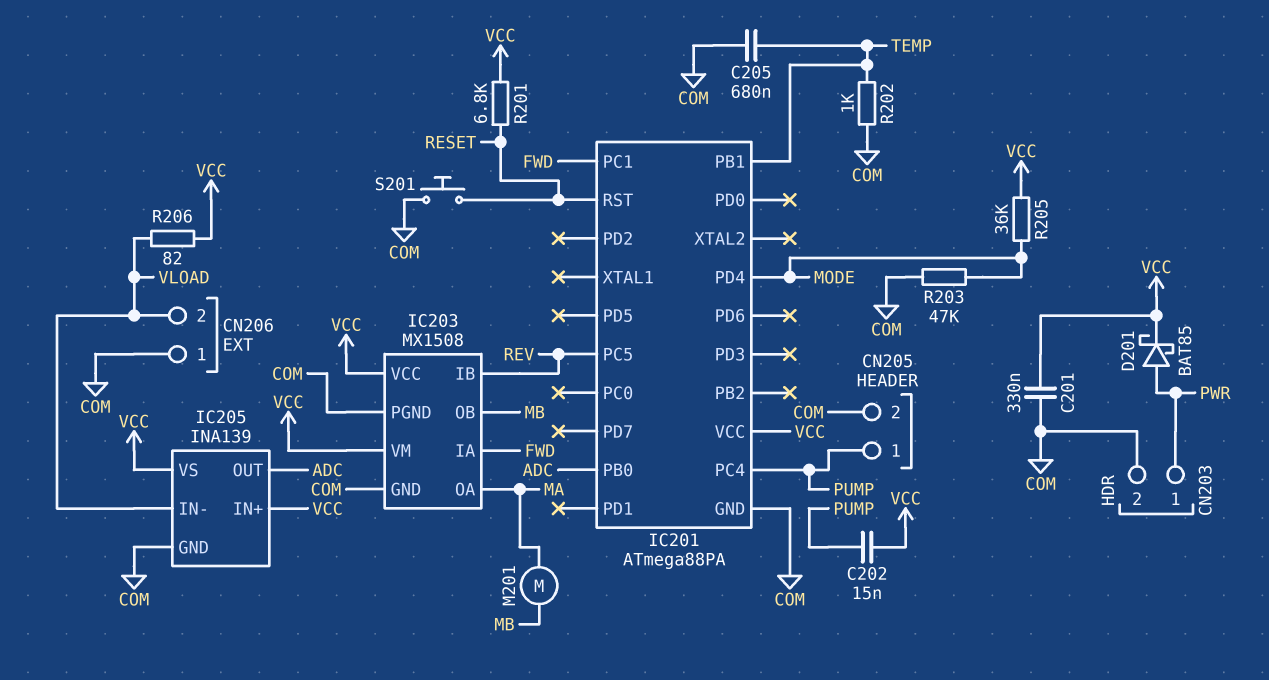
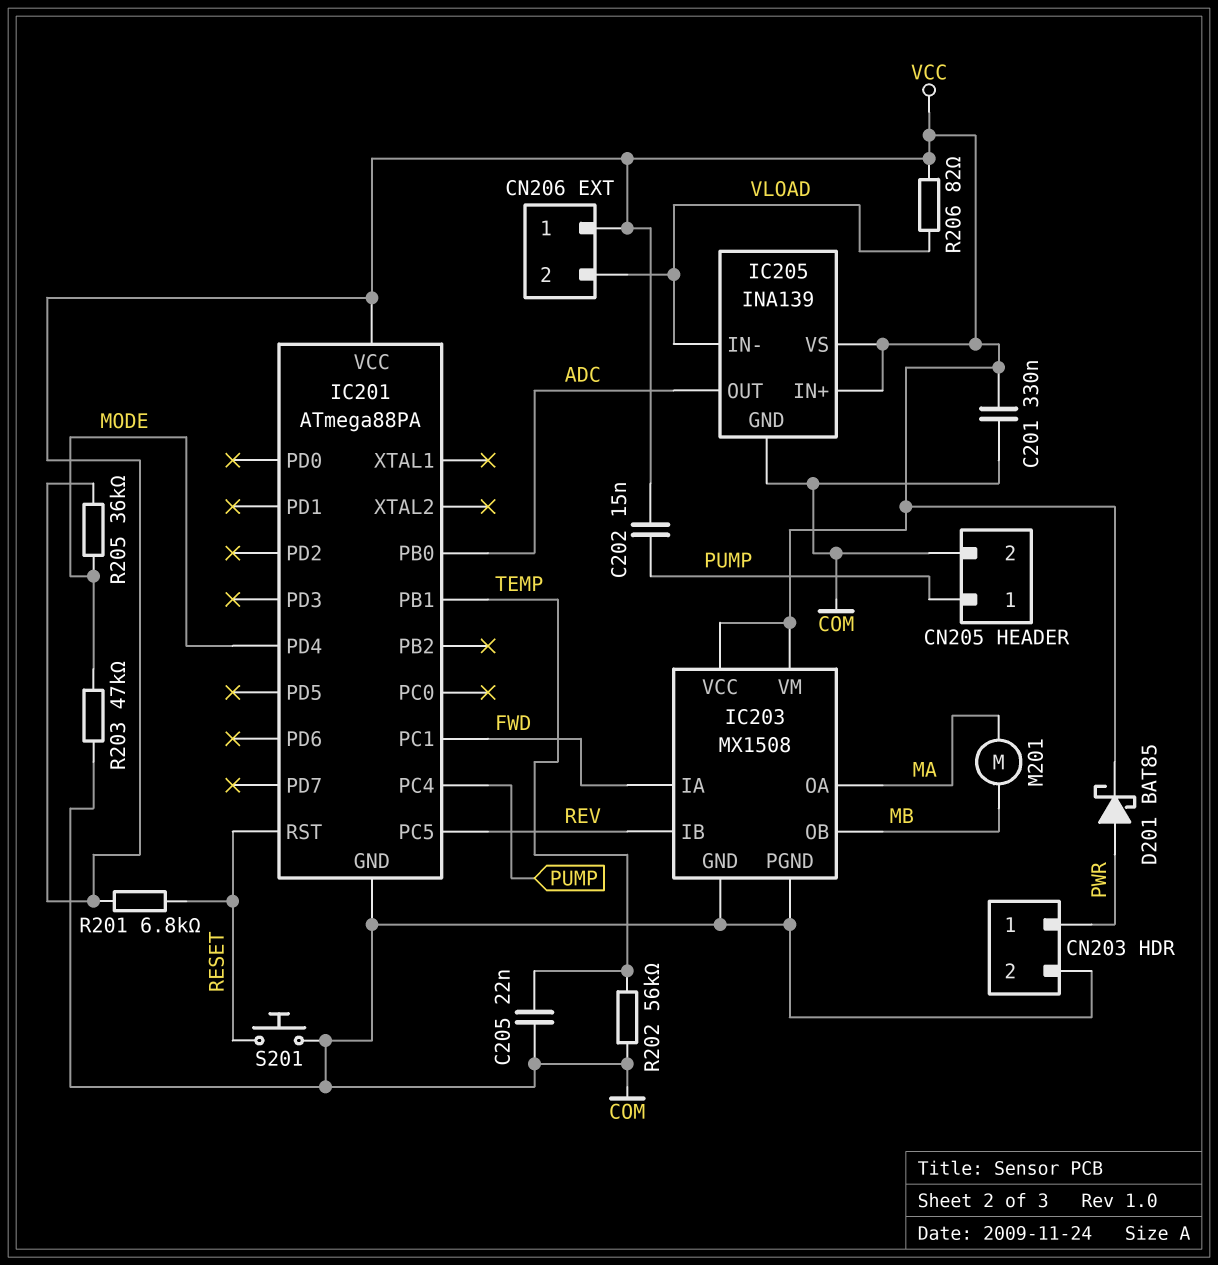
C205: 680nF (COM, TEMP) -> 22nF (COM, TEMP)
CN206 pin 1: COM -> VCC
R202: 1k (COM, TEMP) -> 56k (COM, TEMP)

